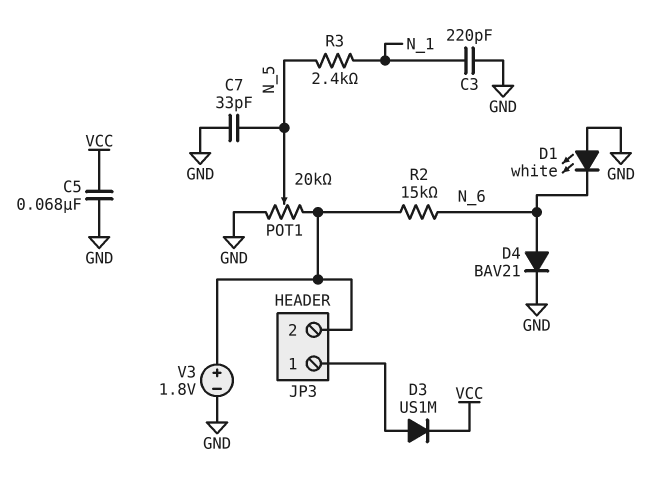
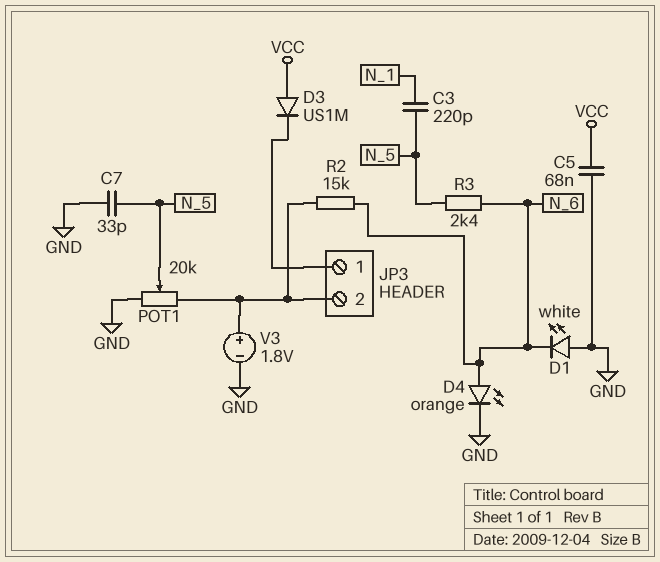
C3: 220pF (GND, N_1) -> 220pF (N_1, N_5)
D3: diode US1M (A JP3/1, K VCC) -> diode US1M (A VCC, K JP3/1)
D4: diode BAV21 (A N_6, K GND) -> LED orange (A N_6, K GND)
R3: 2.4k (N_1, N_5) -> 2.4k (N_5, N_6)

